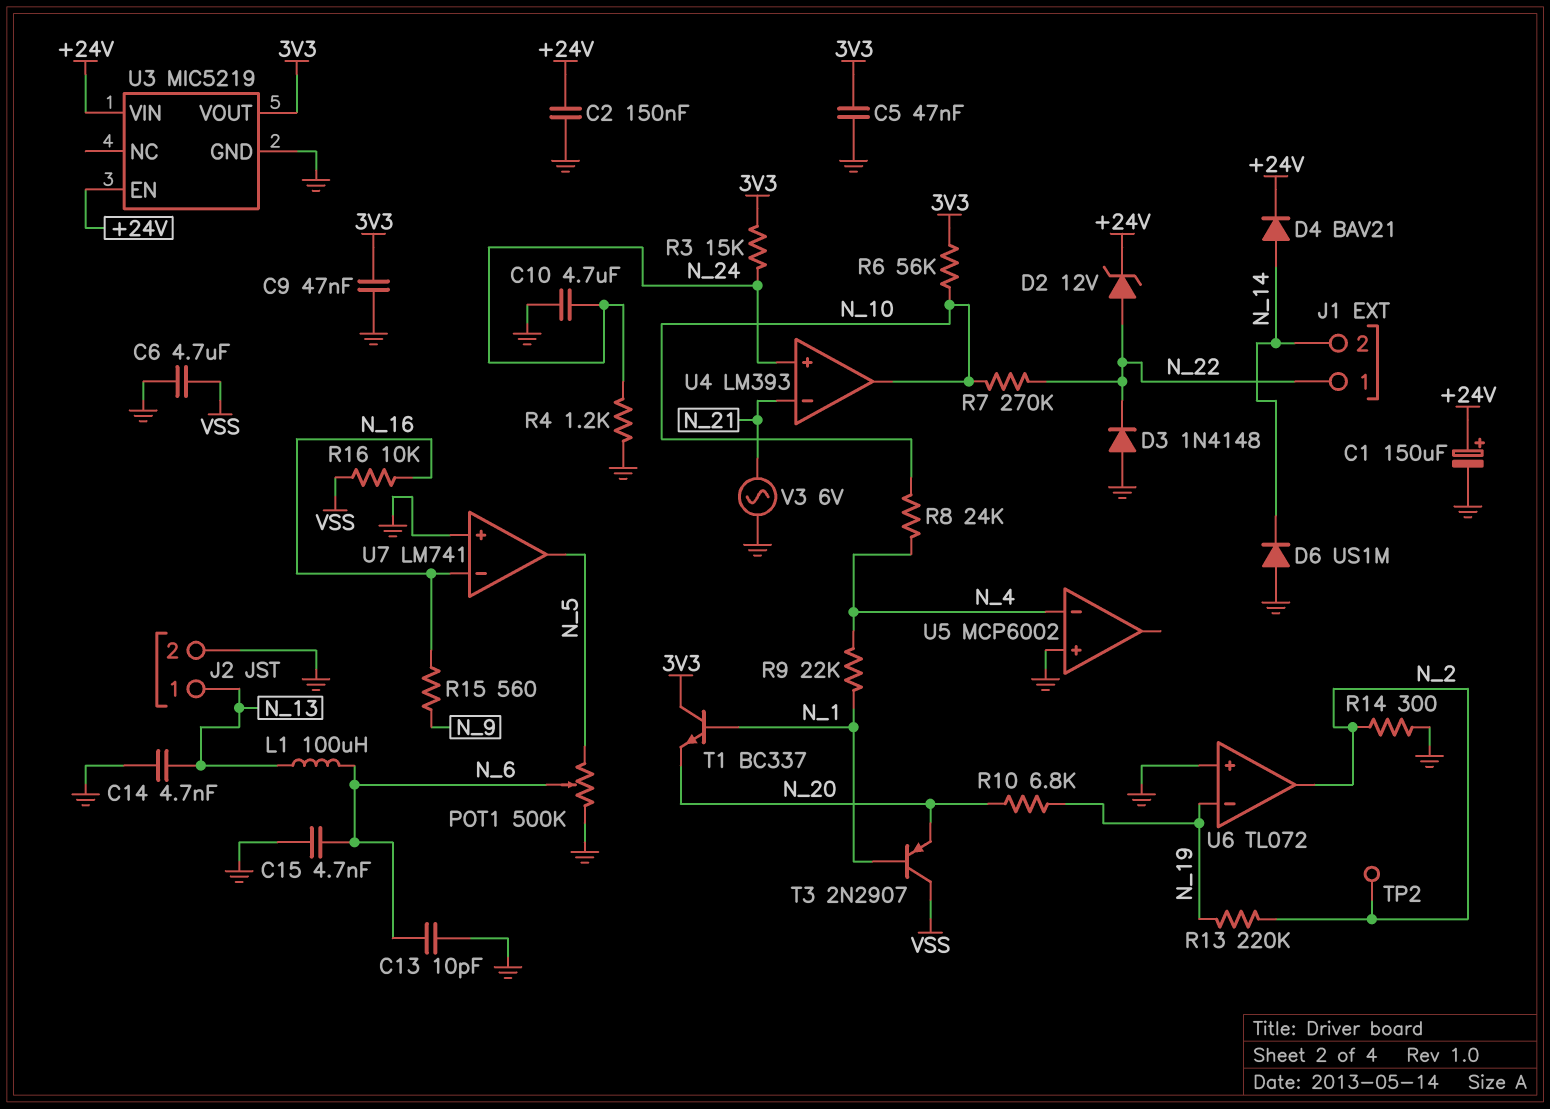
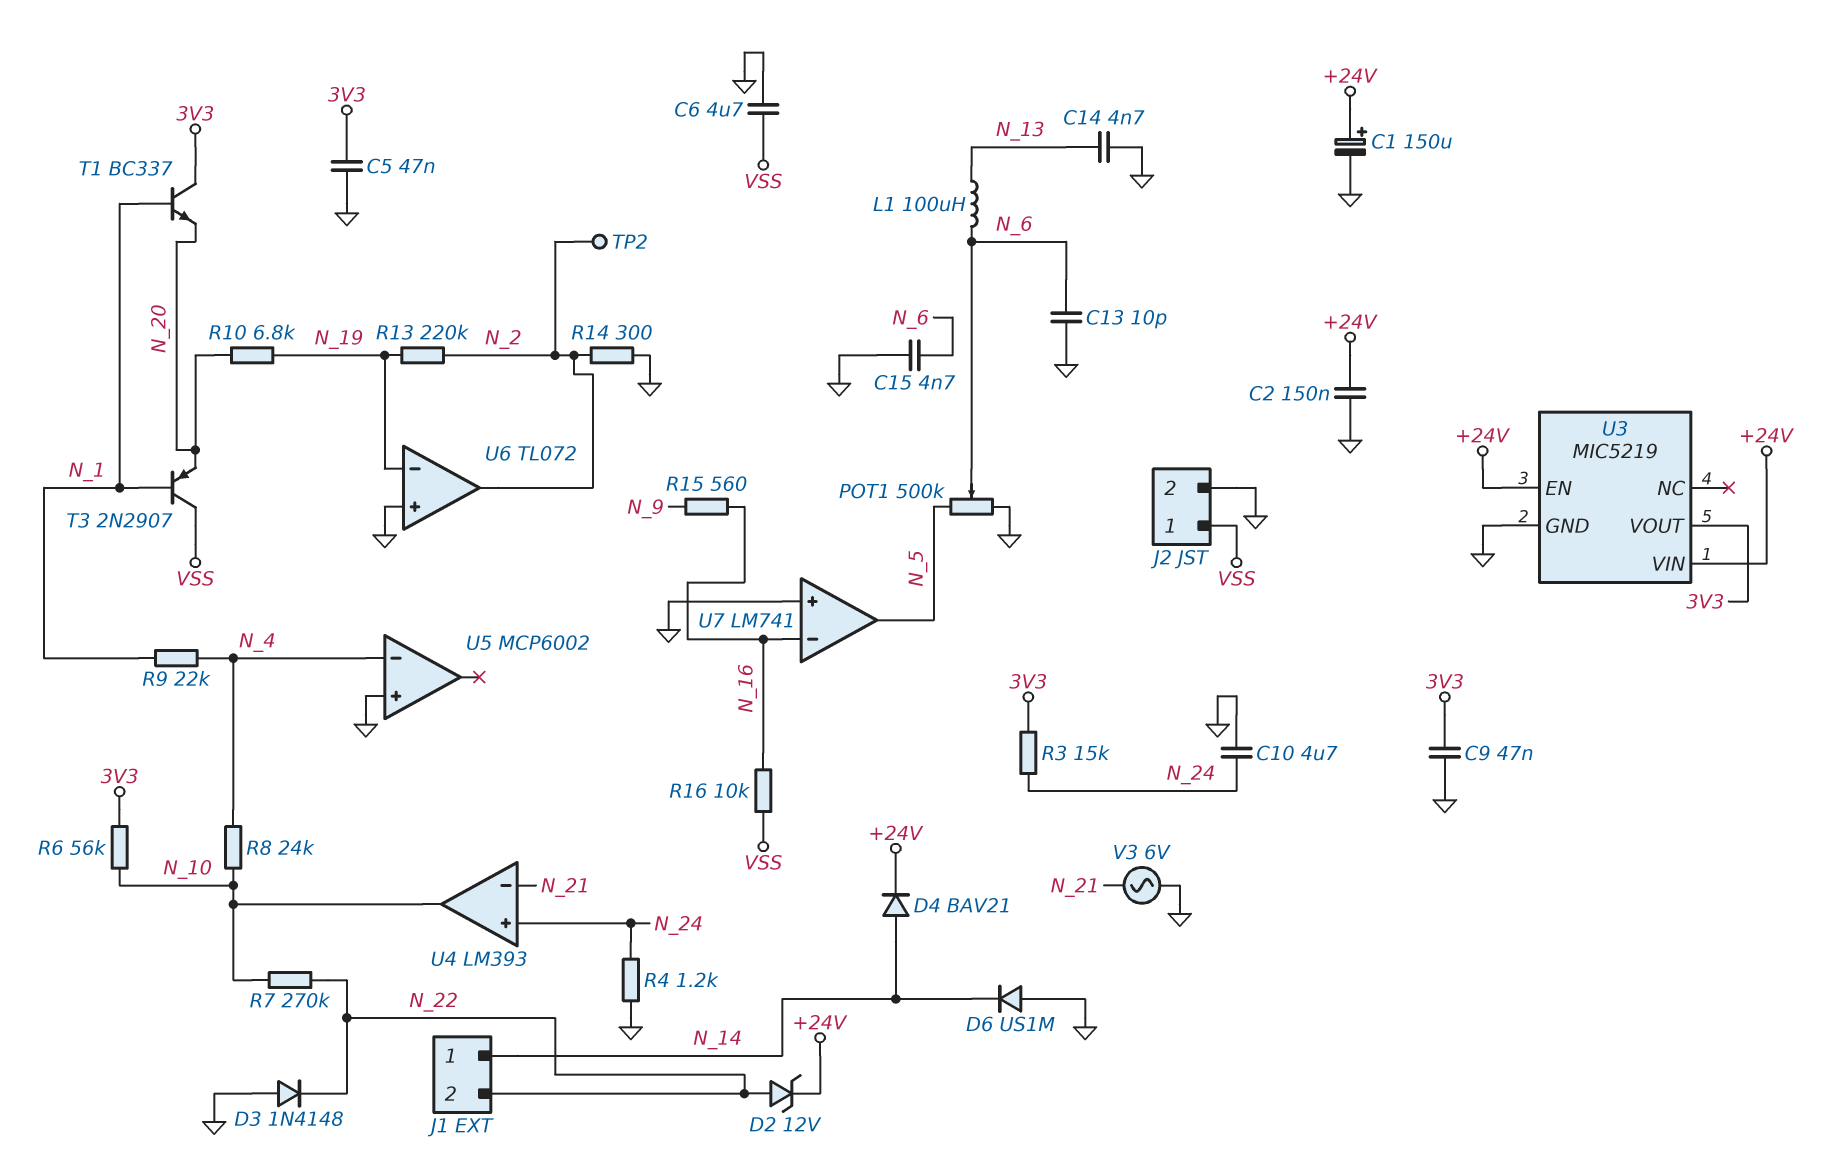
J1 pin 1: N_22 -> N_14
J1 pin 2: N_14 -> N_22
J2 pin 1: N_13 -> VSS

